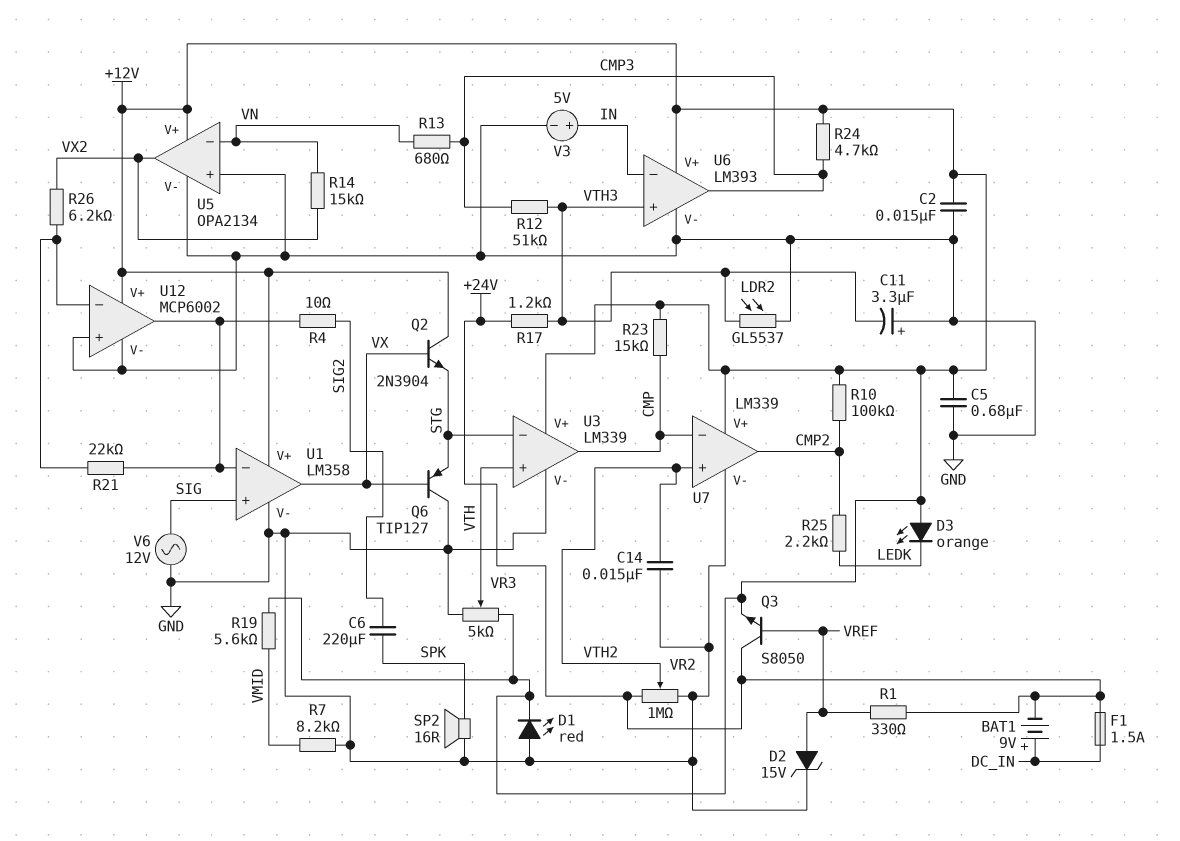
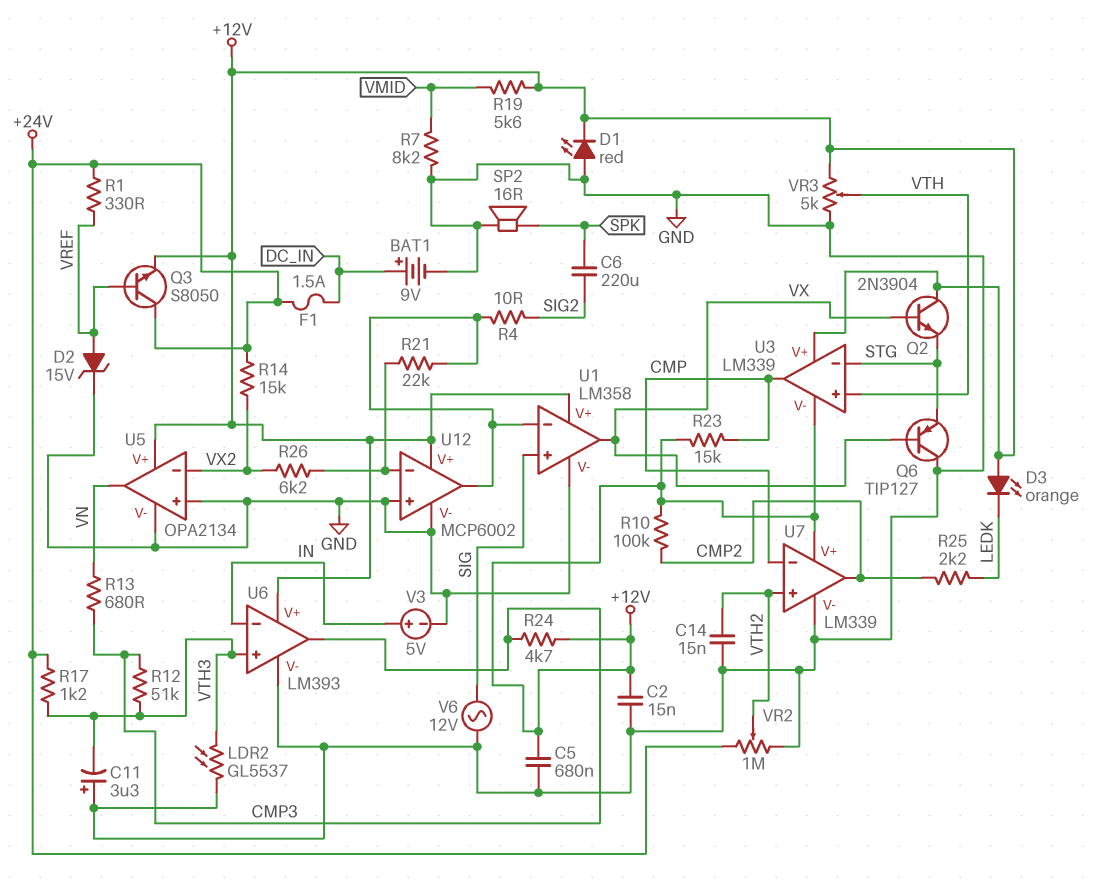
BAT1: 9V (plus DC_IN, minus +24V) -> 9V (plus DC_IN, minus GND)
R14: 15k (VN, VX2) -> 15k (+24V, VX2)
U3 pin V-: GND -> +12V
U5 pin in-: VN -> VX2
U5 pin out: VX2 -> VN

